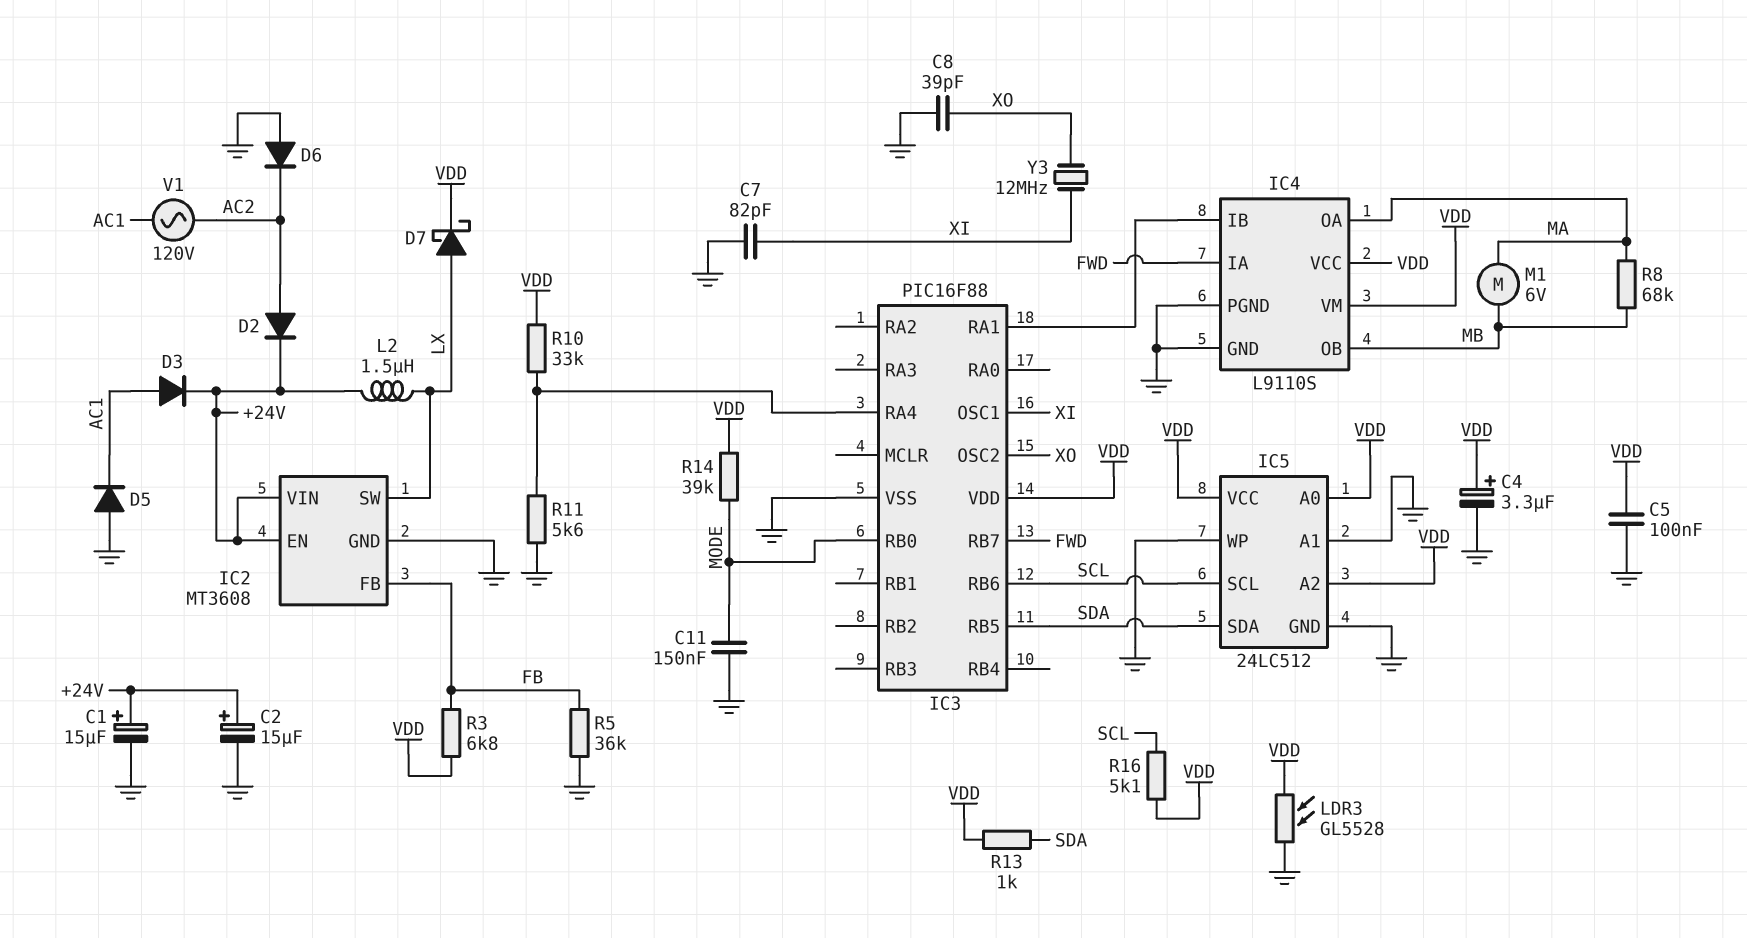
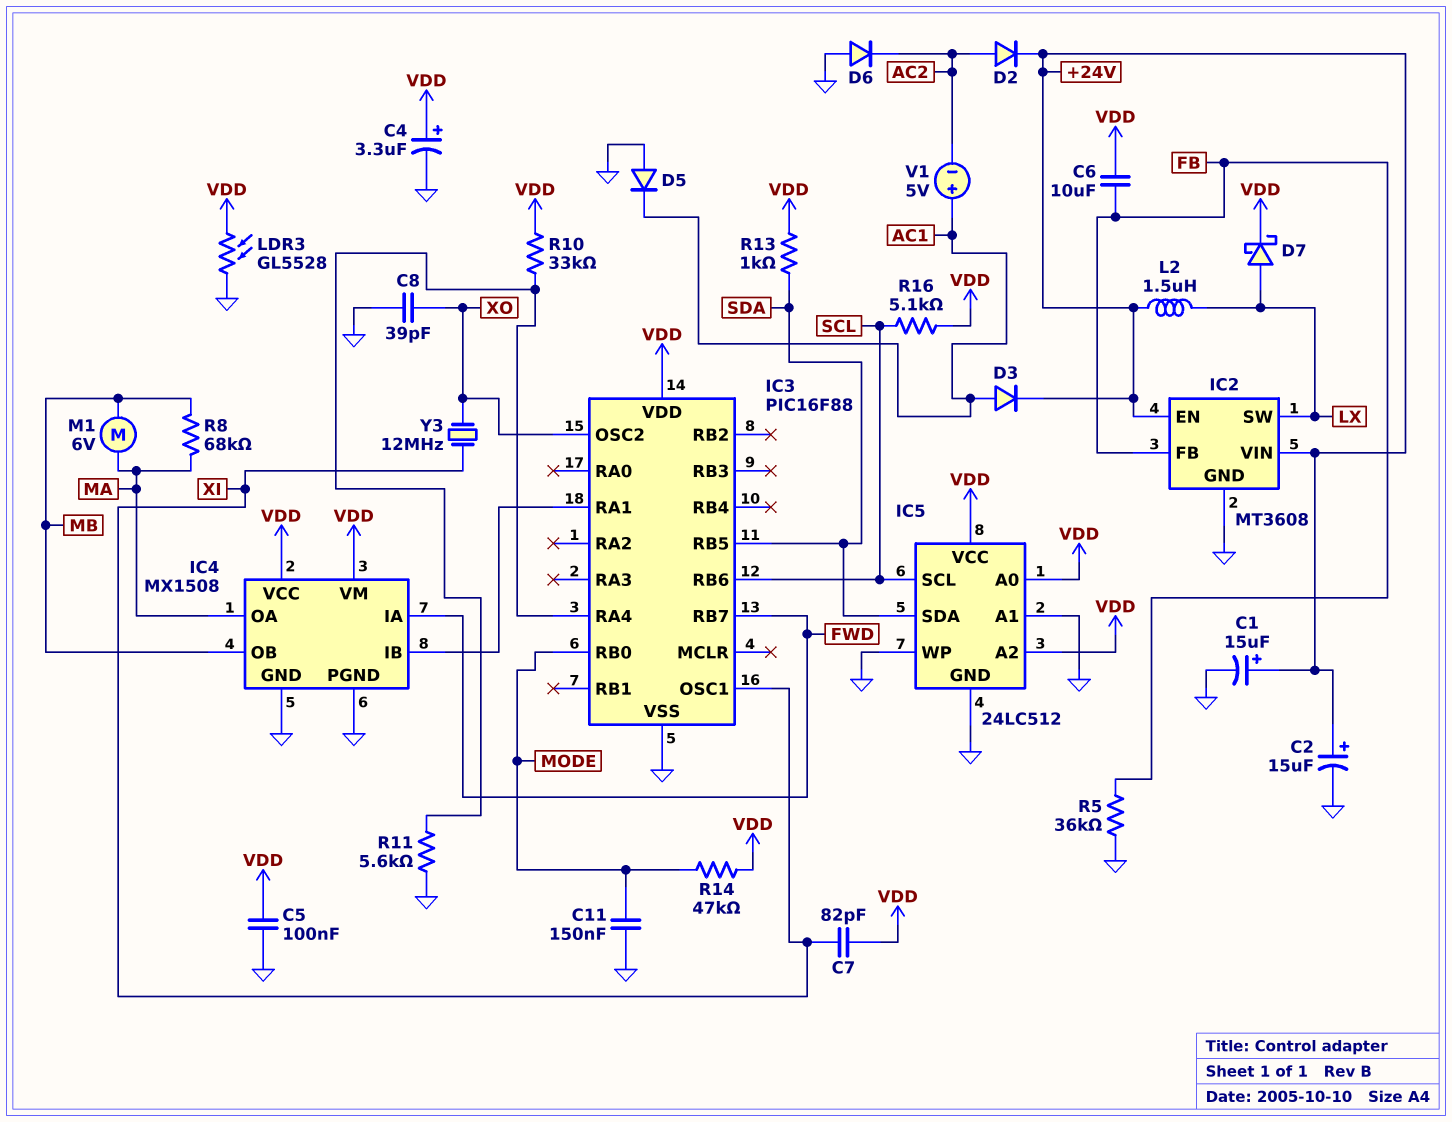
C6: none -> 10uF (FB, VDD)
C7: 82pF (GND, XI) -> 82pF (VDD, XI)
IC4: L9110S -> MX1508
R3: 6.8k (FB, VDD) -> none
R14: 39k (MODE, VDD) -> 47k (MODE, VDD)
V1: AC 120V (AC1, AC2) -> 5V (plus AC1, minus AC2)

